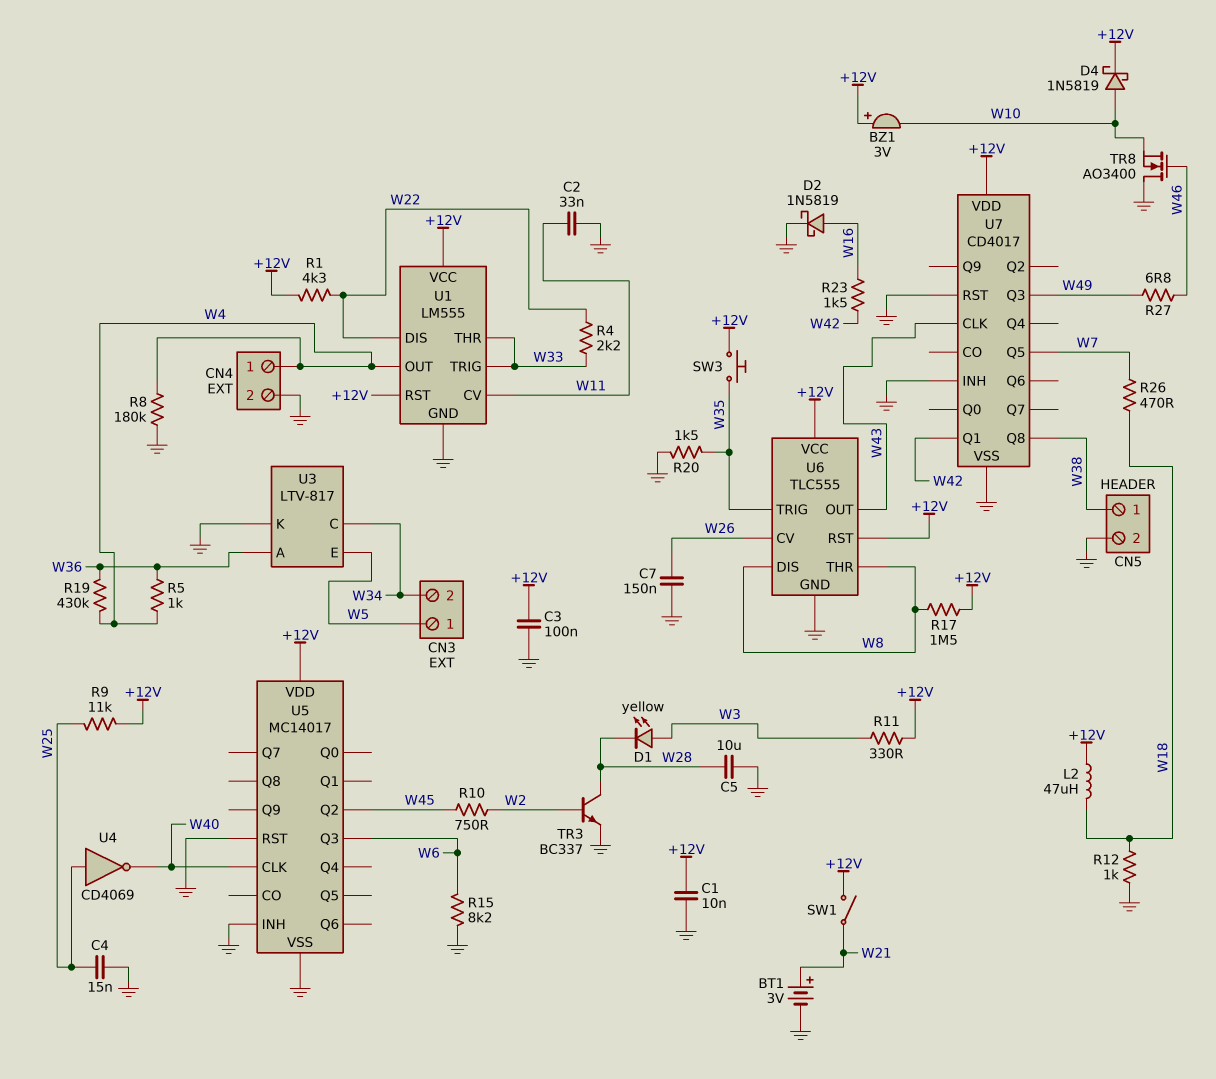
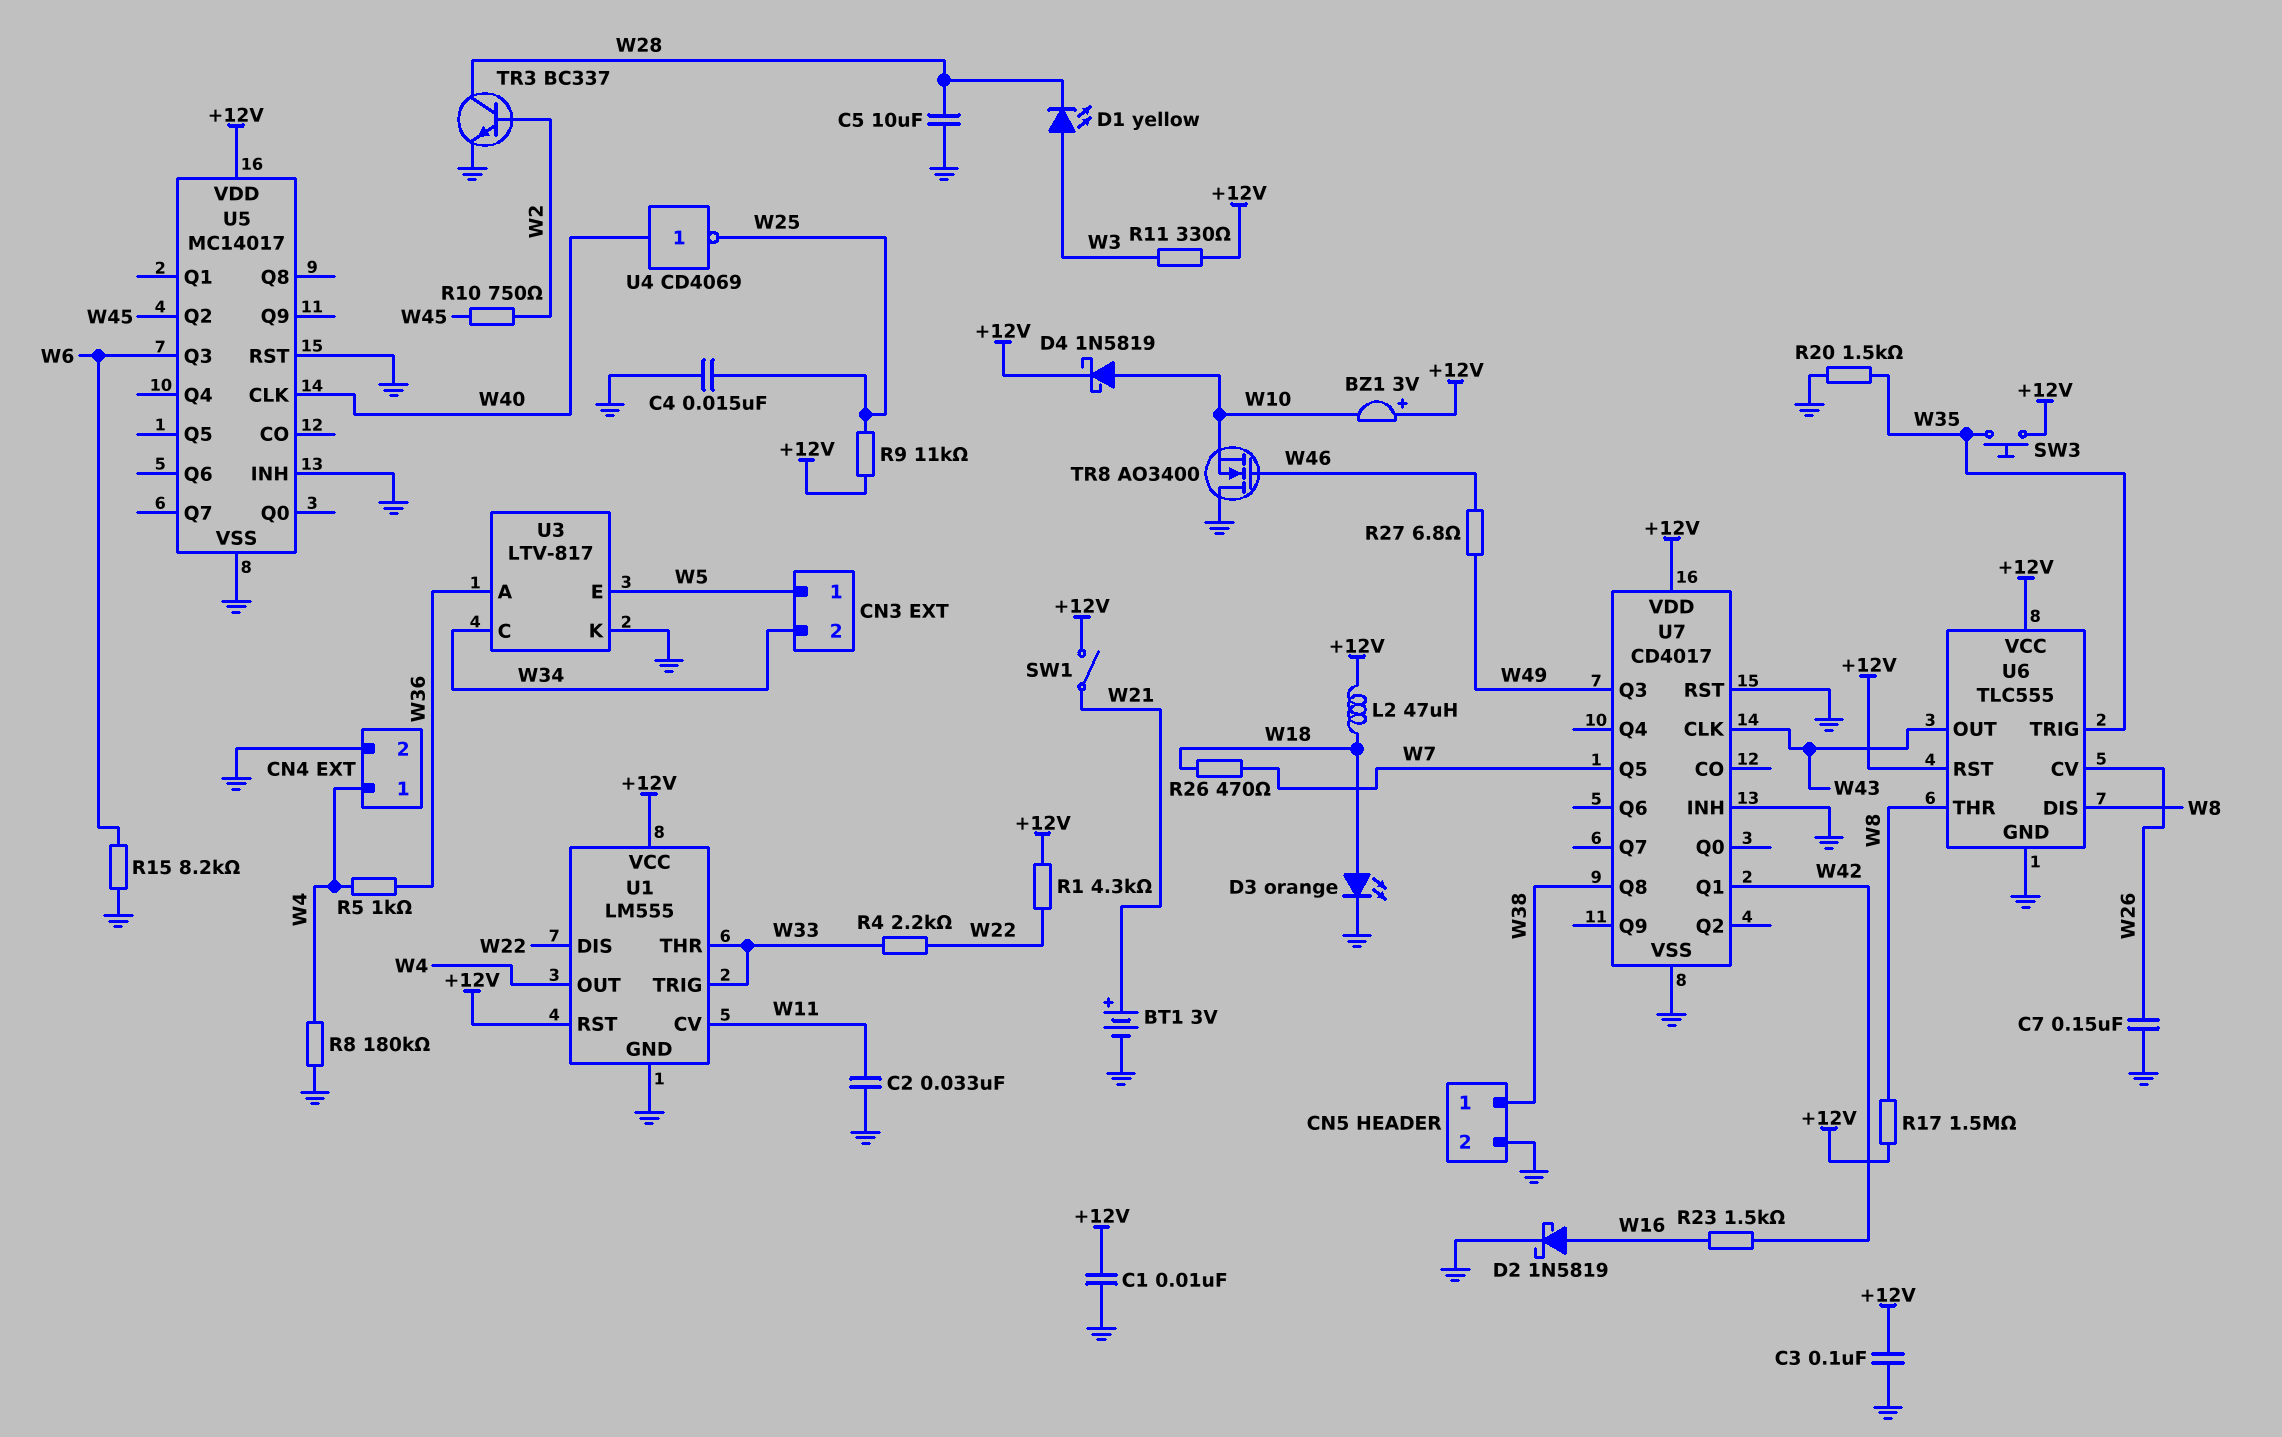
D3: none -> LED orange (A W18, K GND)
R12: 1k (GND, W18) -> none
R19: 430k (W4, W36) -> none
U4: NOT CD4069 (in W25, out W40) -> NOT CD4069 (in W40, out W25)

